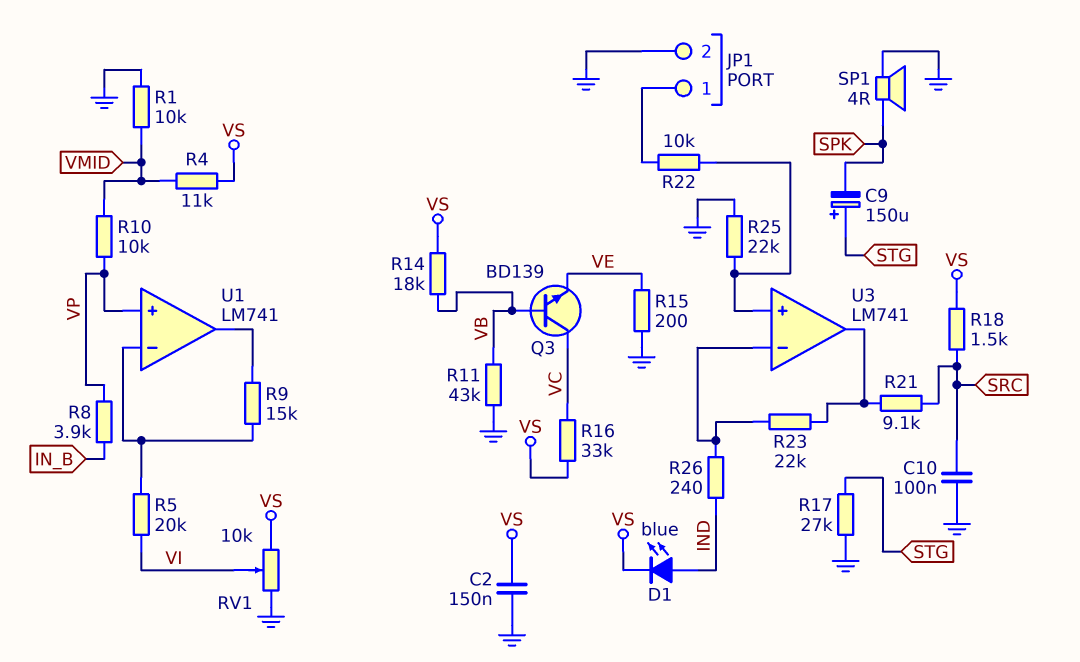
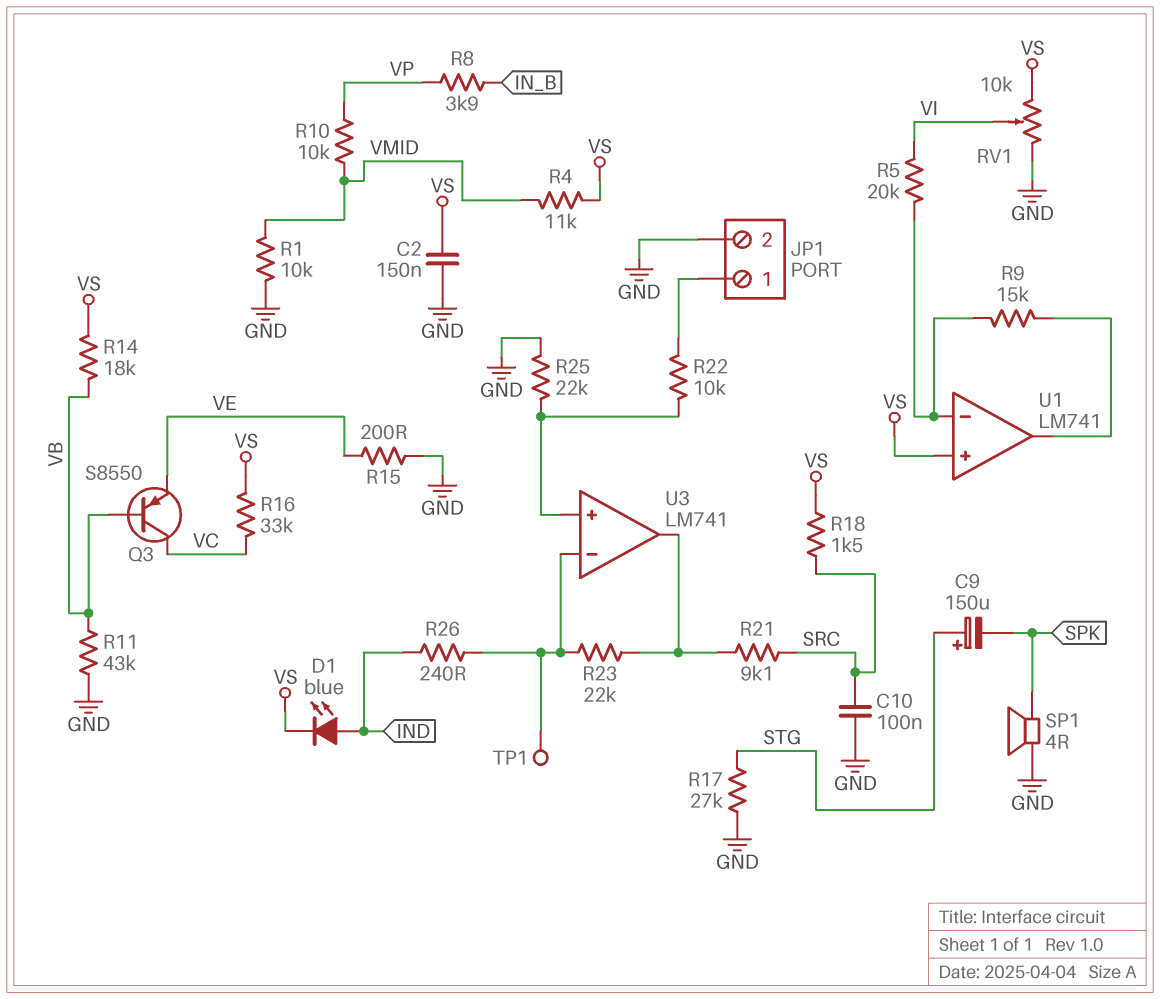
Q3: NPN BD139 (B VB, C VC, E VE) -> PNP S8550 (B VB, C VC, E VE)
TP1: none -> test point (U3/in-)
U1 pin in+: VP -> VS

